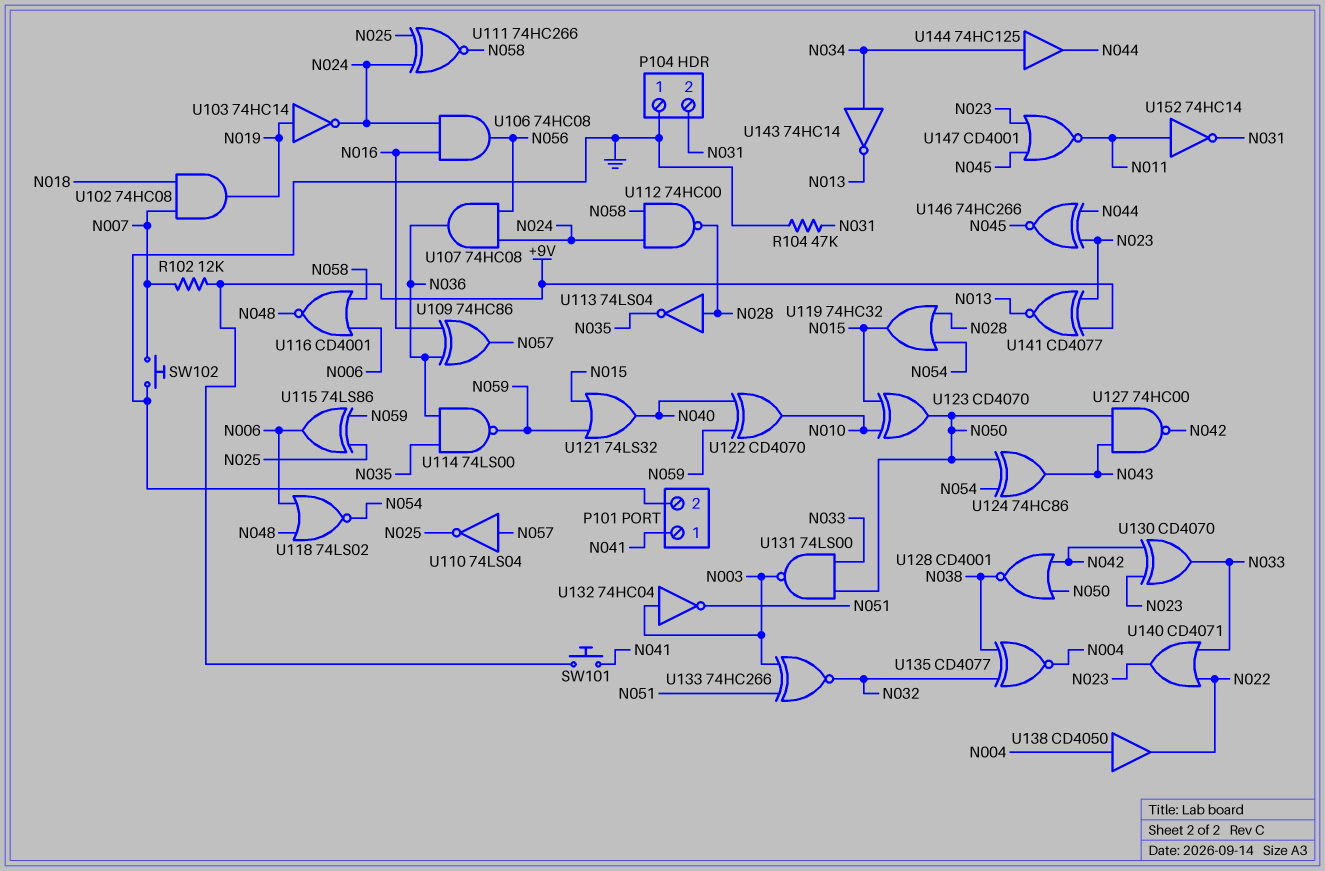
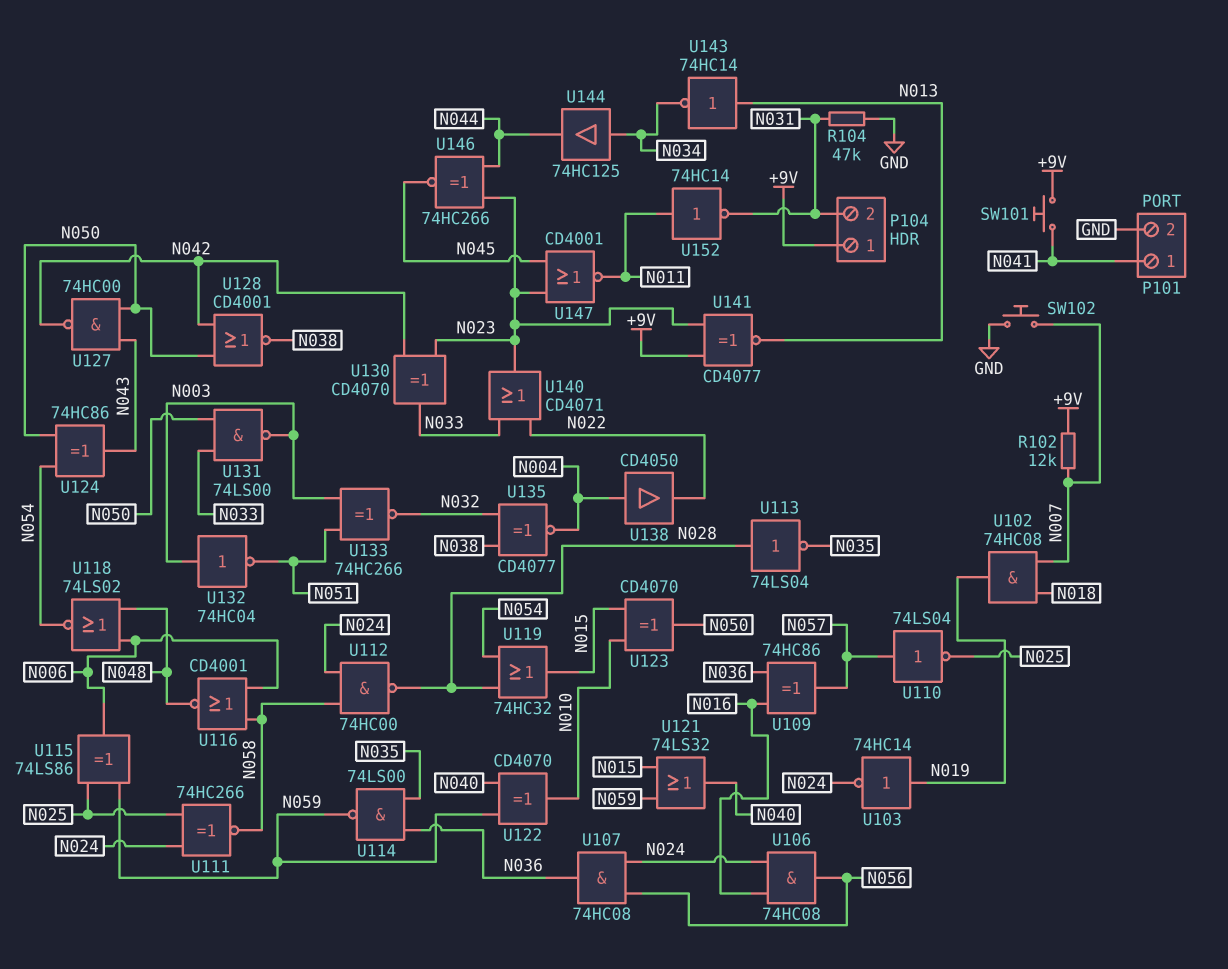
P104 pin 1: GND -> +9V
U143: NOT 74HC14 (in N034, out N013) -> NOT 74HC14 (in N013, out N034)

